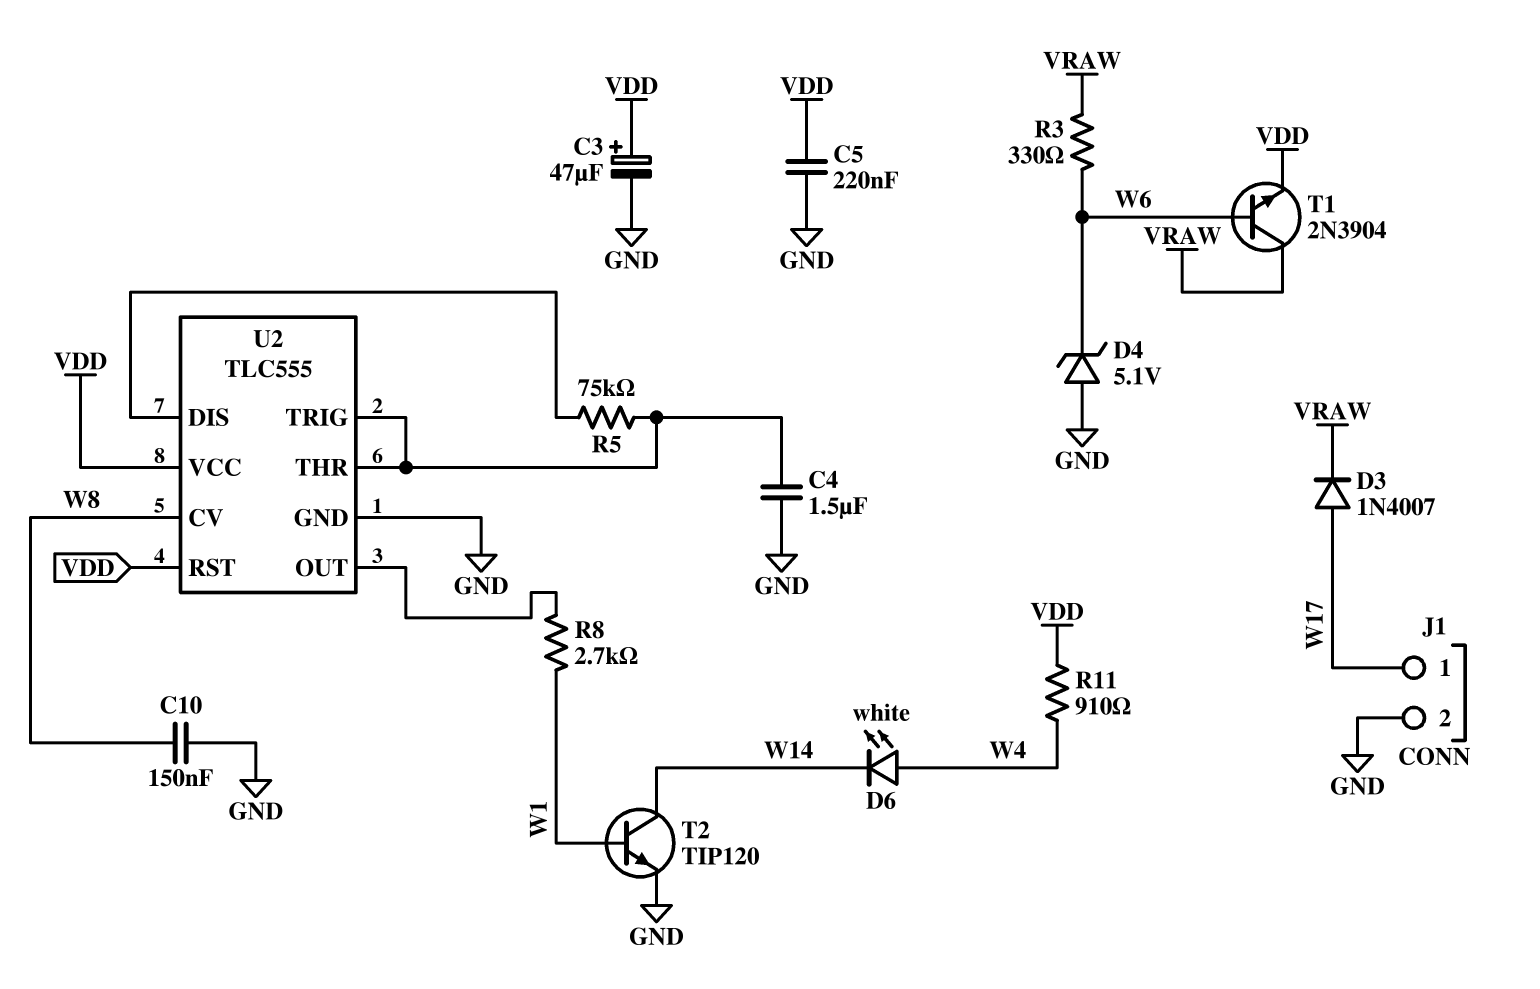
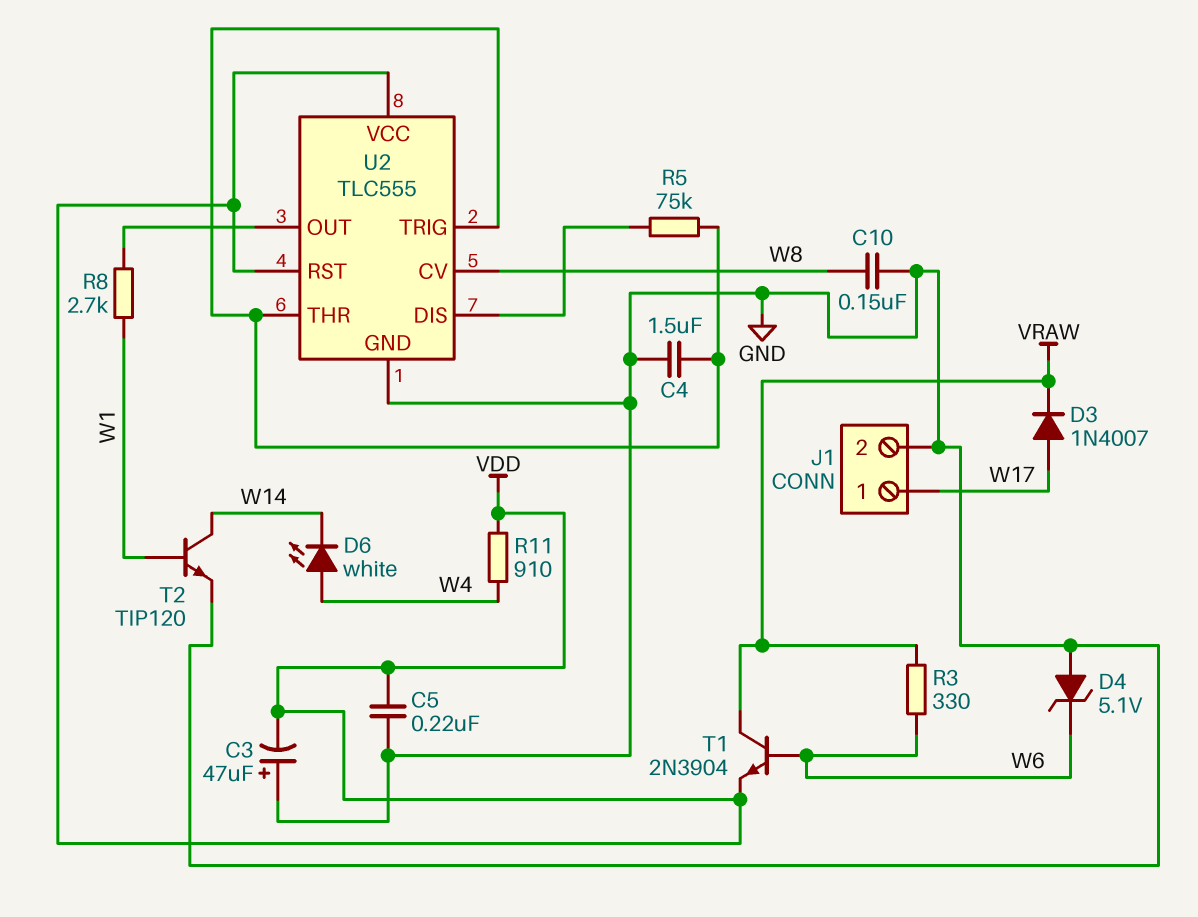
C3: 47uF (plus VDD, minus GND) -> 47uF (plus GND, minus VDD)

